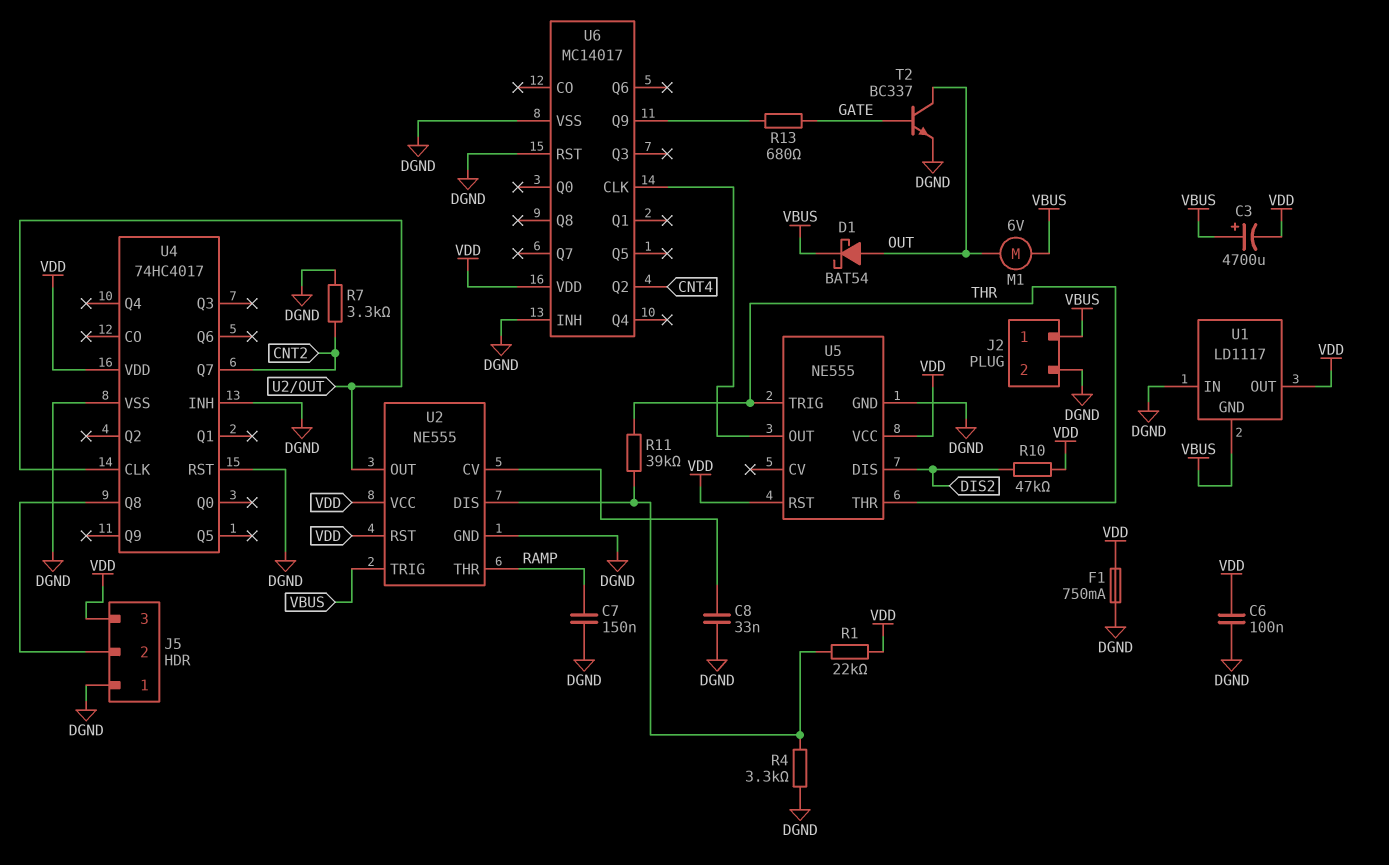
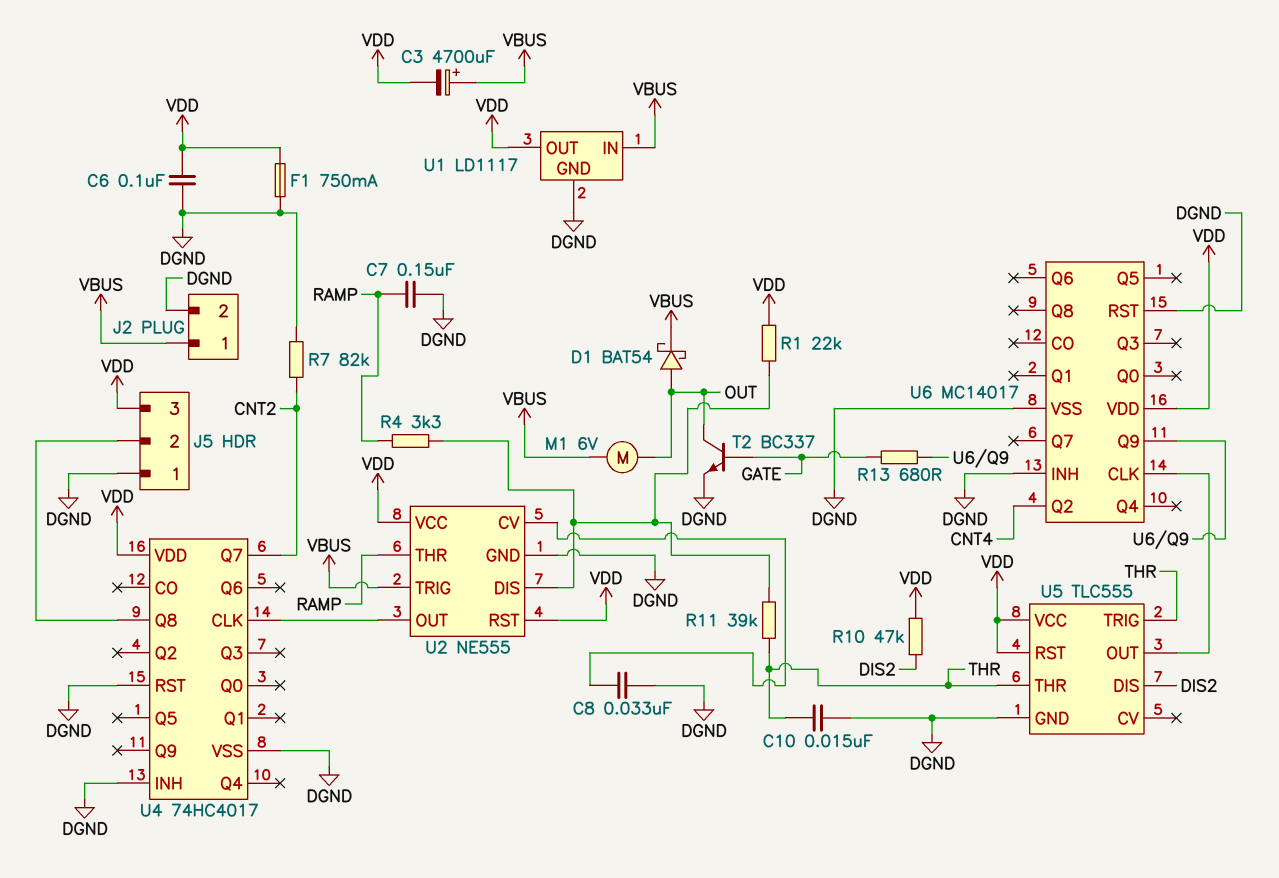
C10: none -> 15nF (DGND, THR)
R4: 3.3k (DGND, U2/DIS) -> 3.3k (RAMP, U2/DIS)
R7: 3.3k (CNT2, DGND) -> 82k (CNT2, DGND)
U1 pin GND: VBUS -> DGND
U1 pin IN: DGND -> VBUS
U5: NE555 -> TLC555

